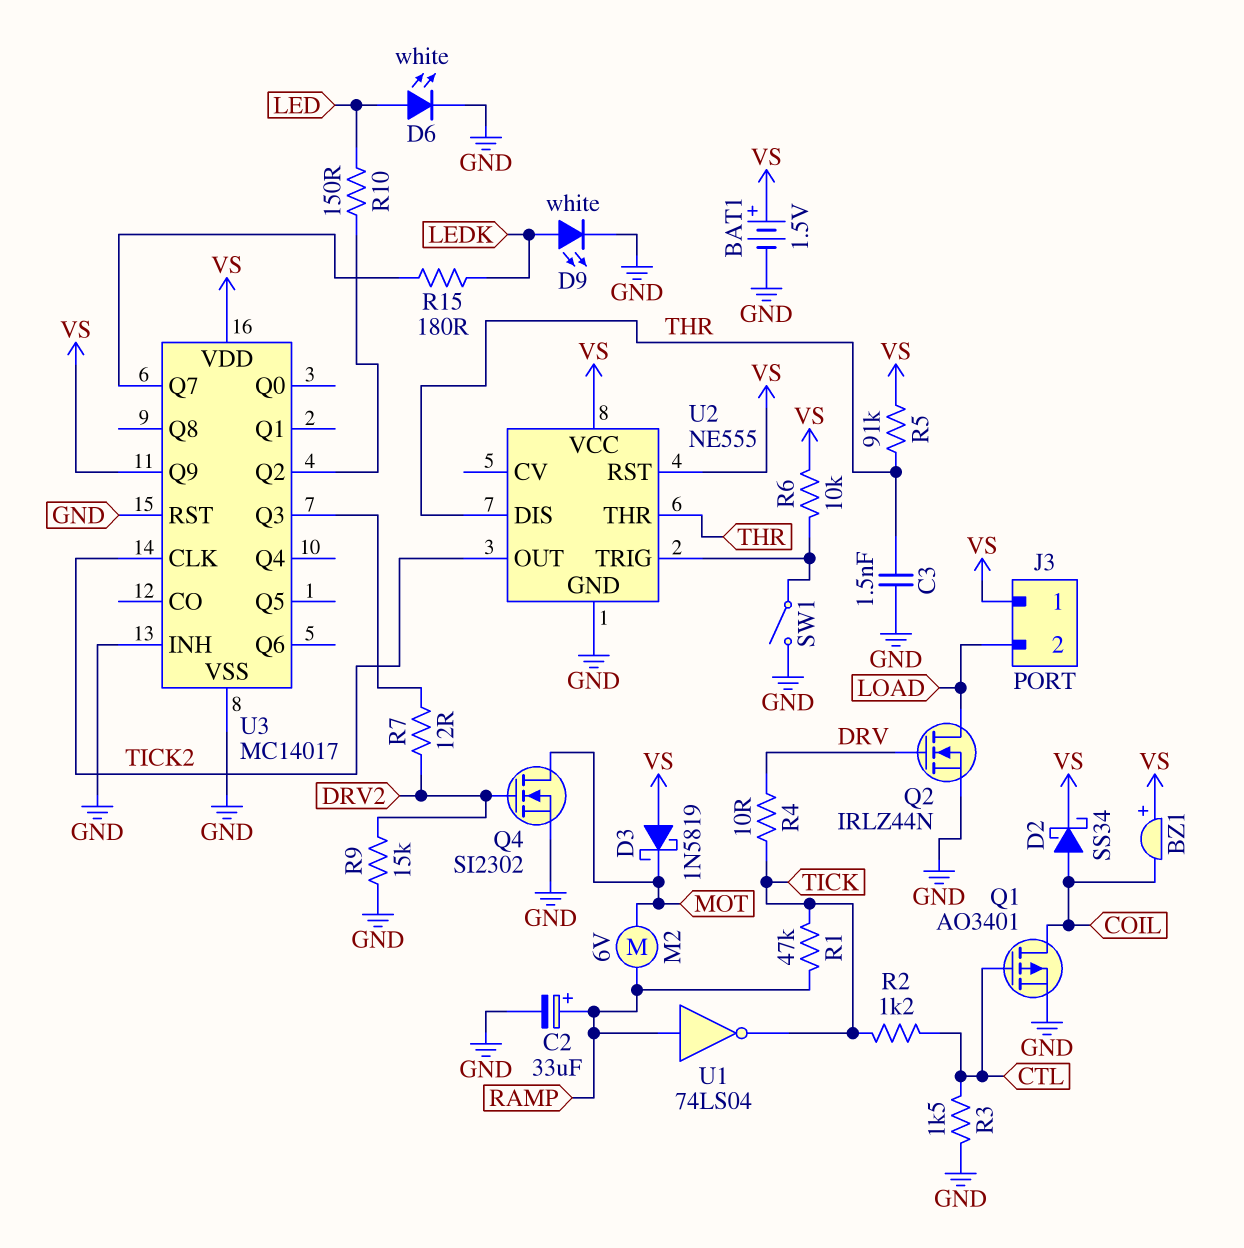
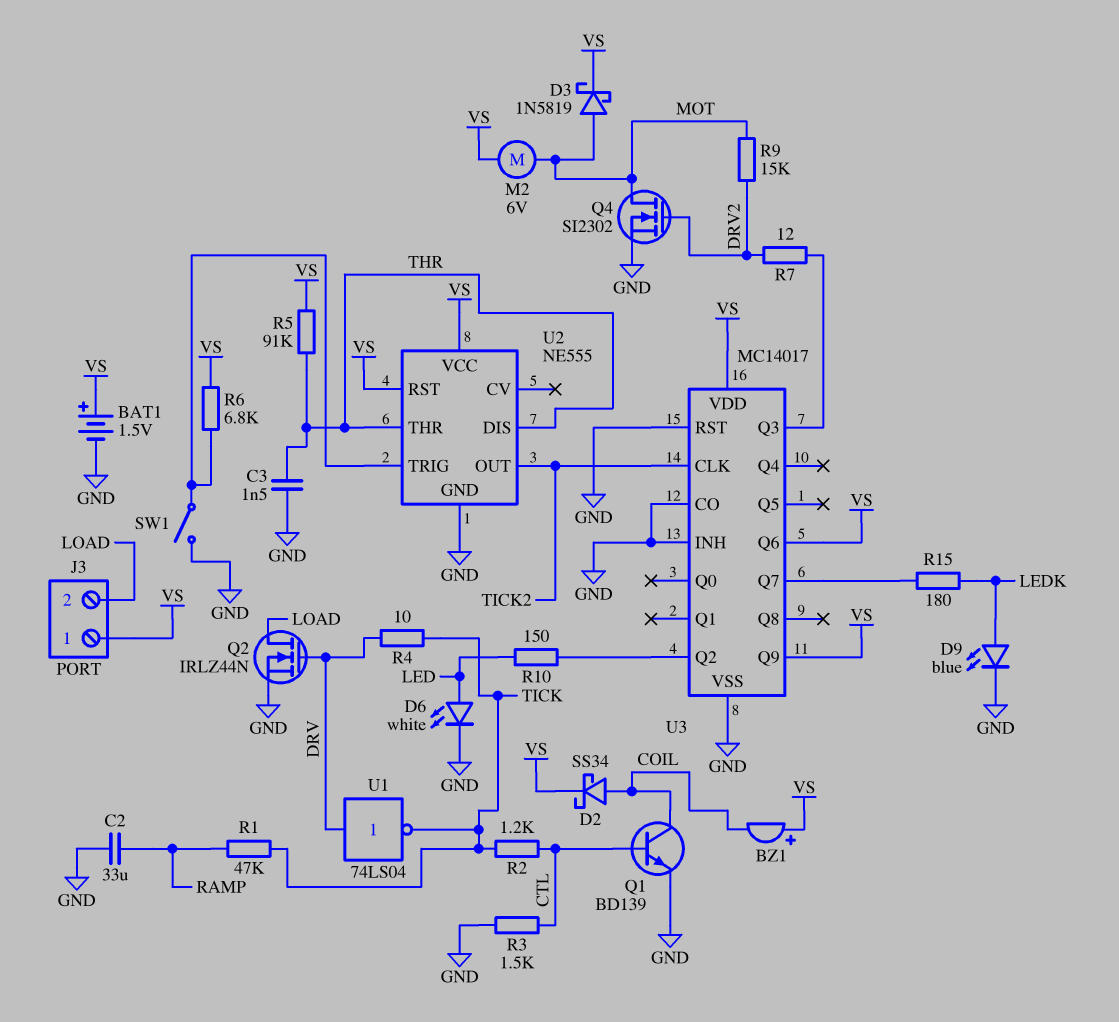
C2: 33uF (plus RAMP, minus GND) -> 33uF (GND, RAMP)
D3: schottky 1N5819 (A VS, K MOT) -> schottky 1N5819 (A MOT, K VS)
D9: LED white (A LEDK, K GND) -> LED blue (A LEDK, K GND)
M2: motor 6V (MOT, RAMP) -> motor 6V (MOT, VS)
Q1: PMOS AO3401 (G CTL, D COIL, S GND) -> NPN BD139 (B CTL, C COIL, E GND)
R6: 10k (U2/TRIG, VS) -> 6.8k (U2/TRIG, VS)
R9: 15k (DRV2, GND) -> 15k (DRV2, MOT)
U1: NOT 74LS04 (in RAMP, out TICK) -> NOT 74LS04 (in DRV, out TICK)
U3 pin CO: none -> GND
U3 pin Q6: none -> VS

